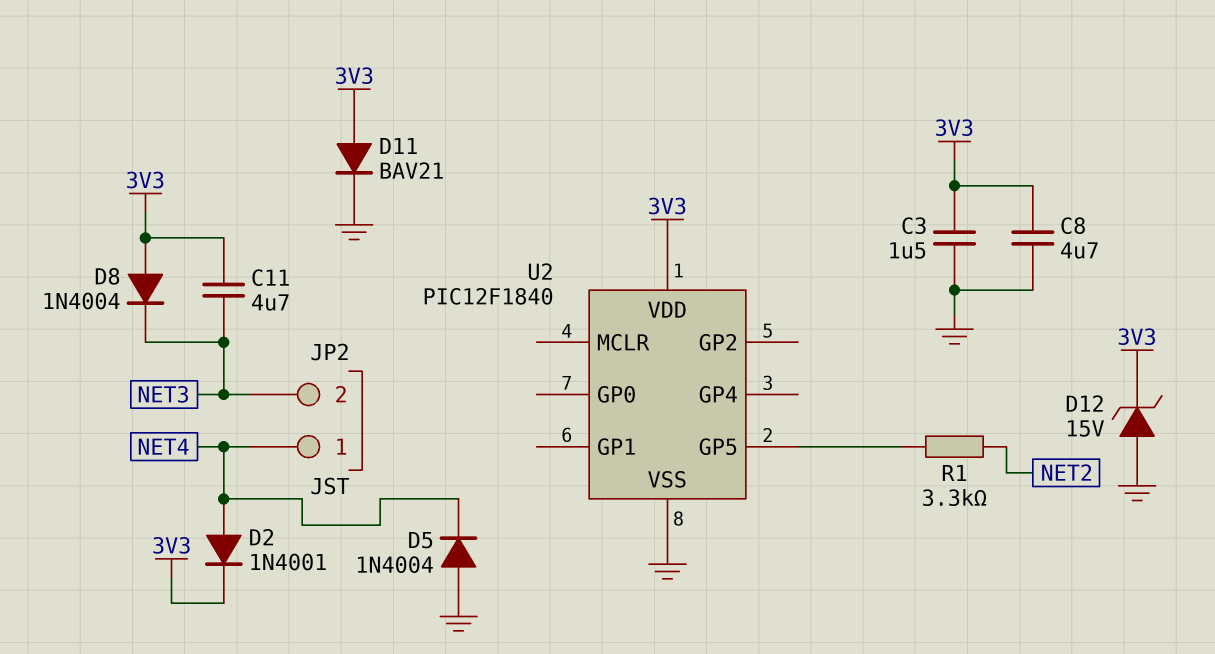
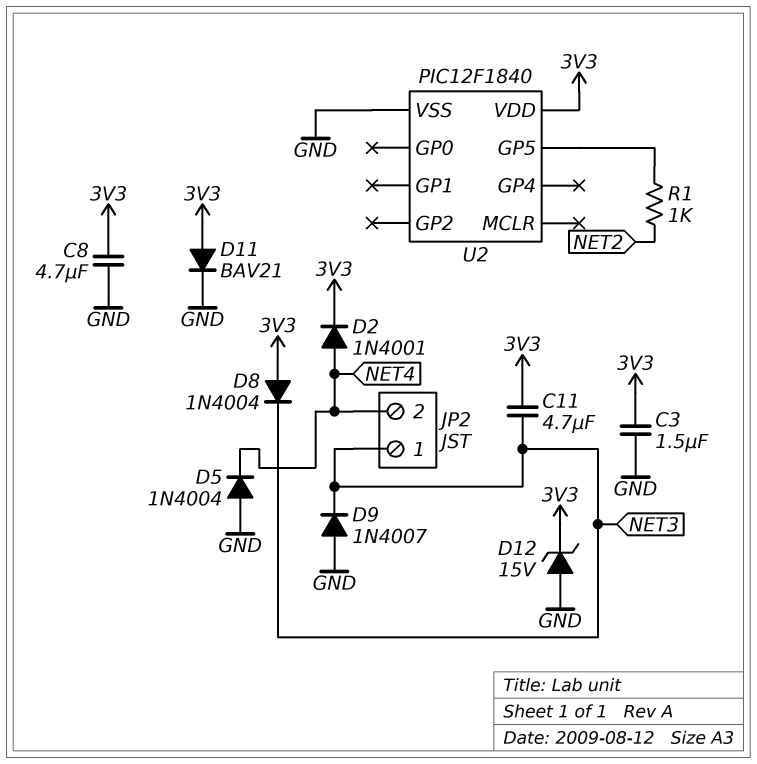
D9: none -> diode 1N4007 (A GND, K NET3)
JP2 pin 1: NET4 -> NET3
JP2 pin 2: NET3 -> NET4
R1: 3.3k (NET2, U2/GP5) -> 1k (NET2, U2/GP5)

